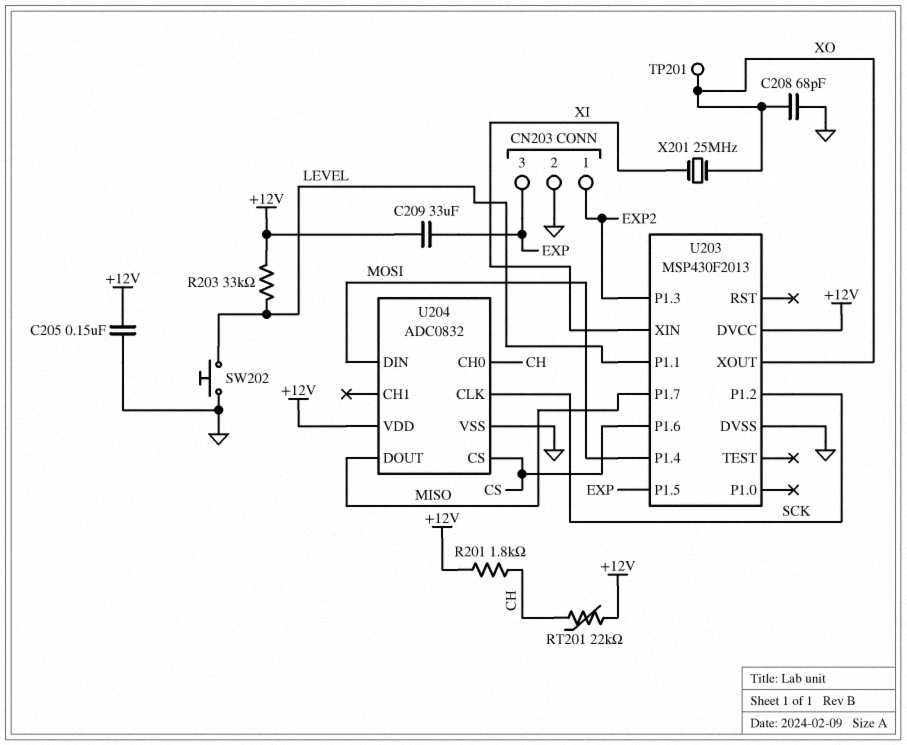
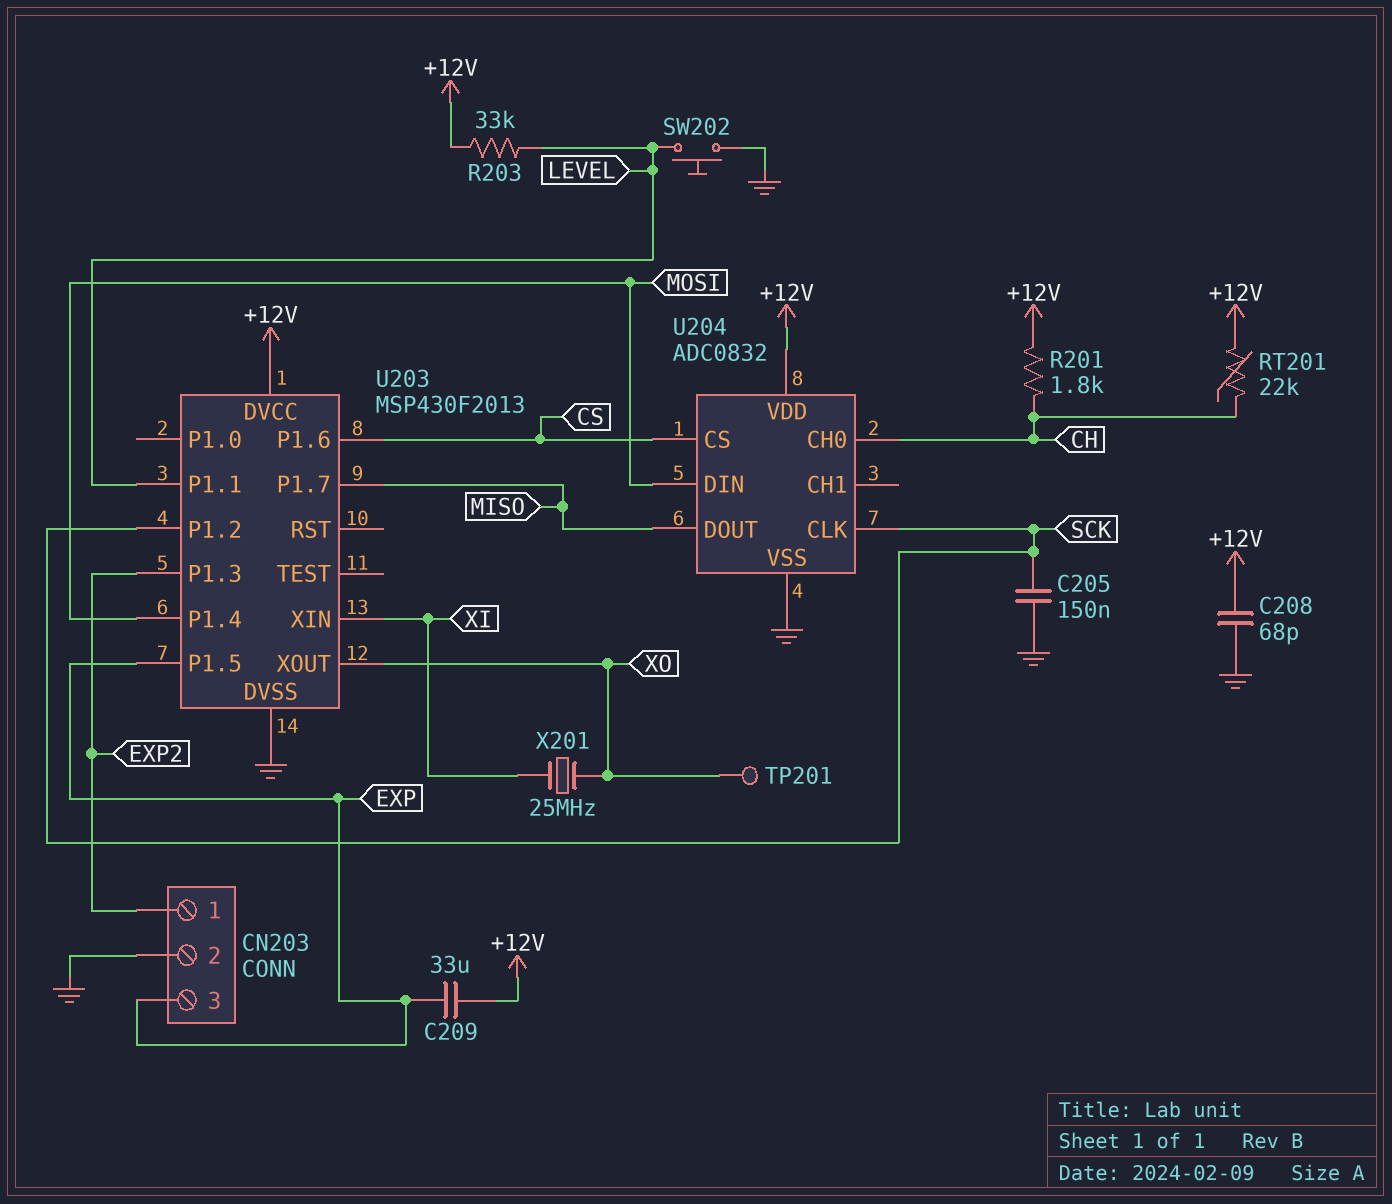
C205: 150nF (+12V, GND) -> 150nF (GND, SCK)
C208: 68pF (GND, XO) -> 68pF (+12V, GND)

